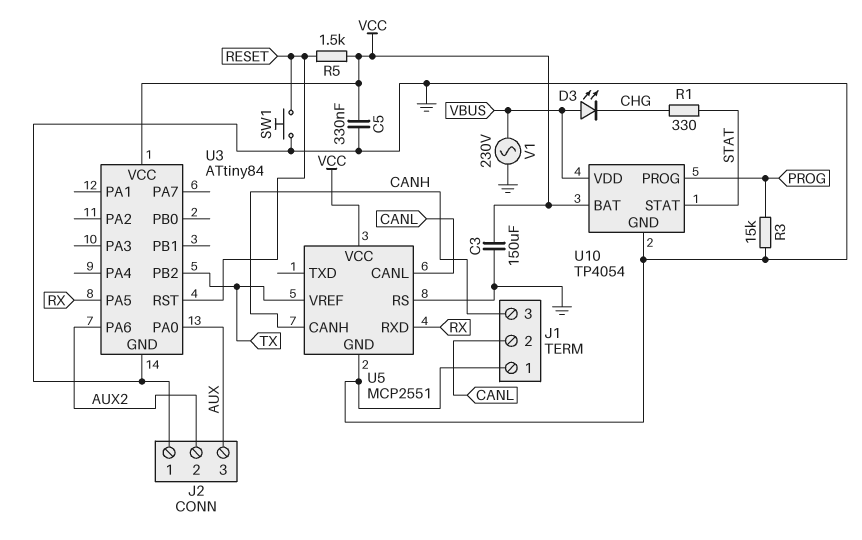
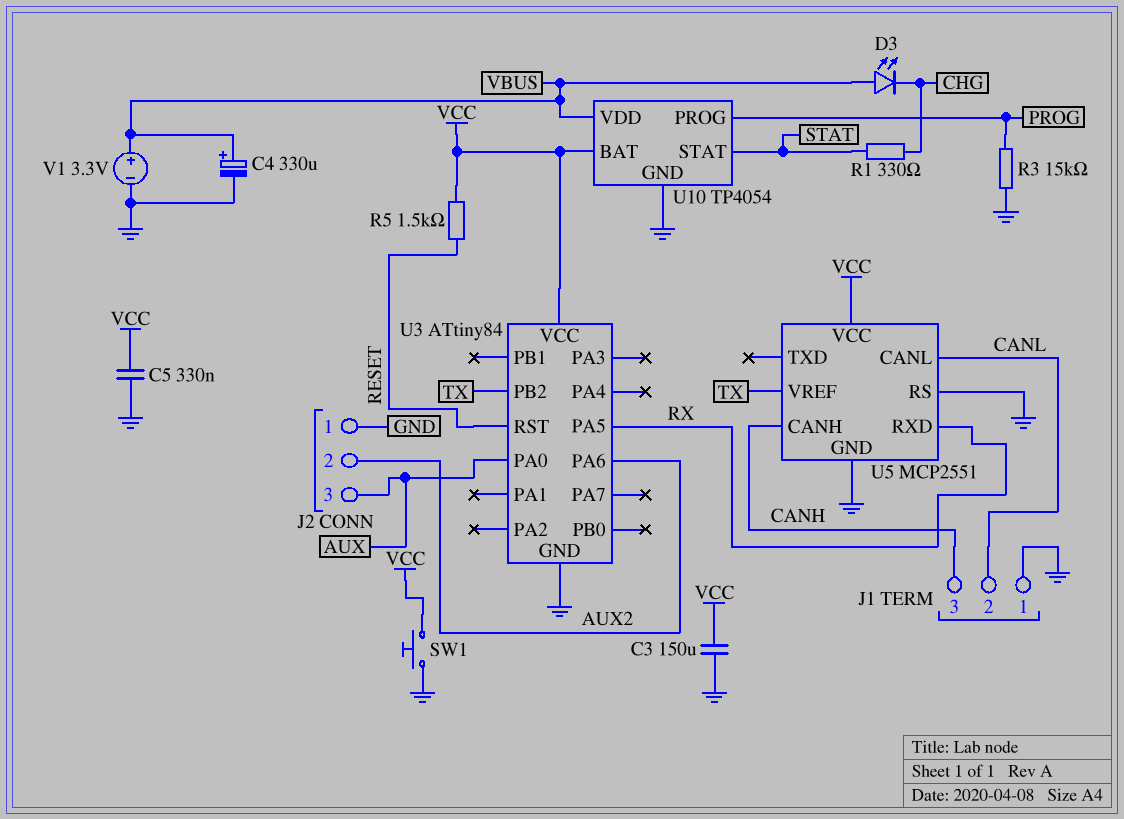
C4: none -> 330uF (plus VBUS, minus GND)
SW1: button (GND, RESET) -> button (GND, VCC)
V1: AC 230V (GND, VBUS) -> 3.3V (plus VBUS, minus GND)

